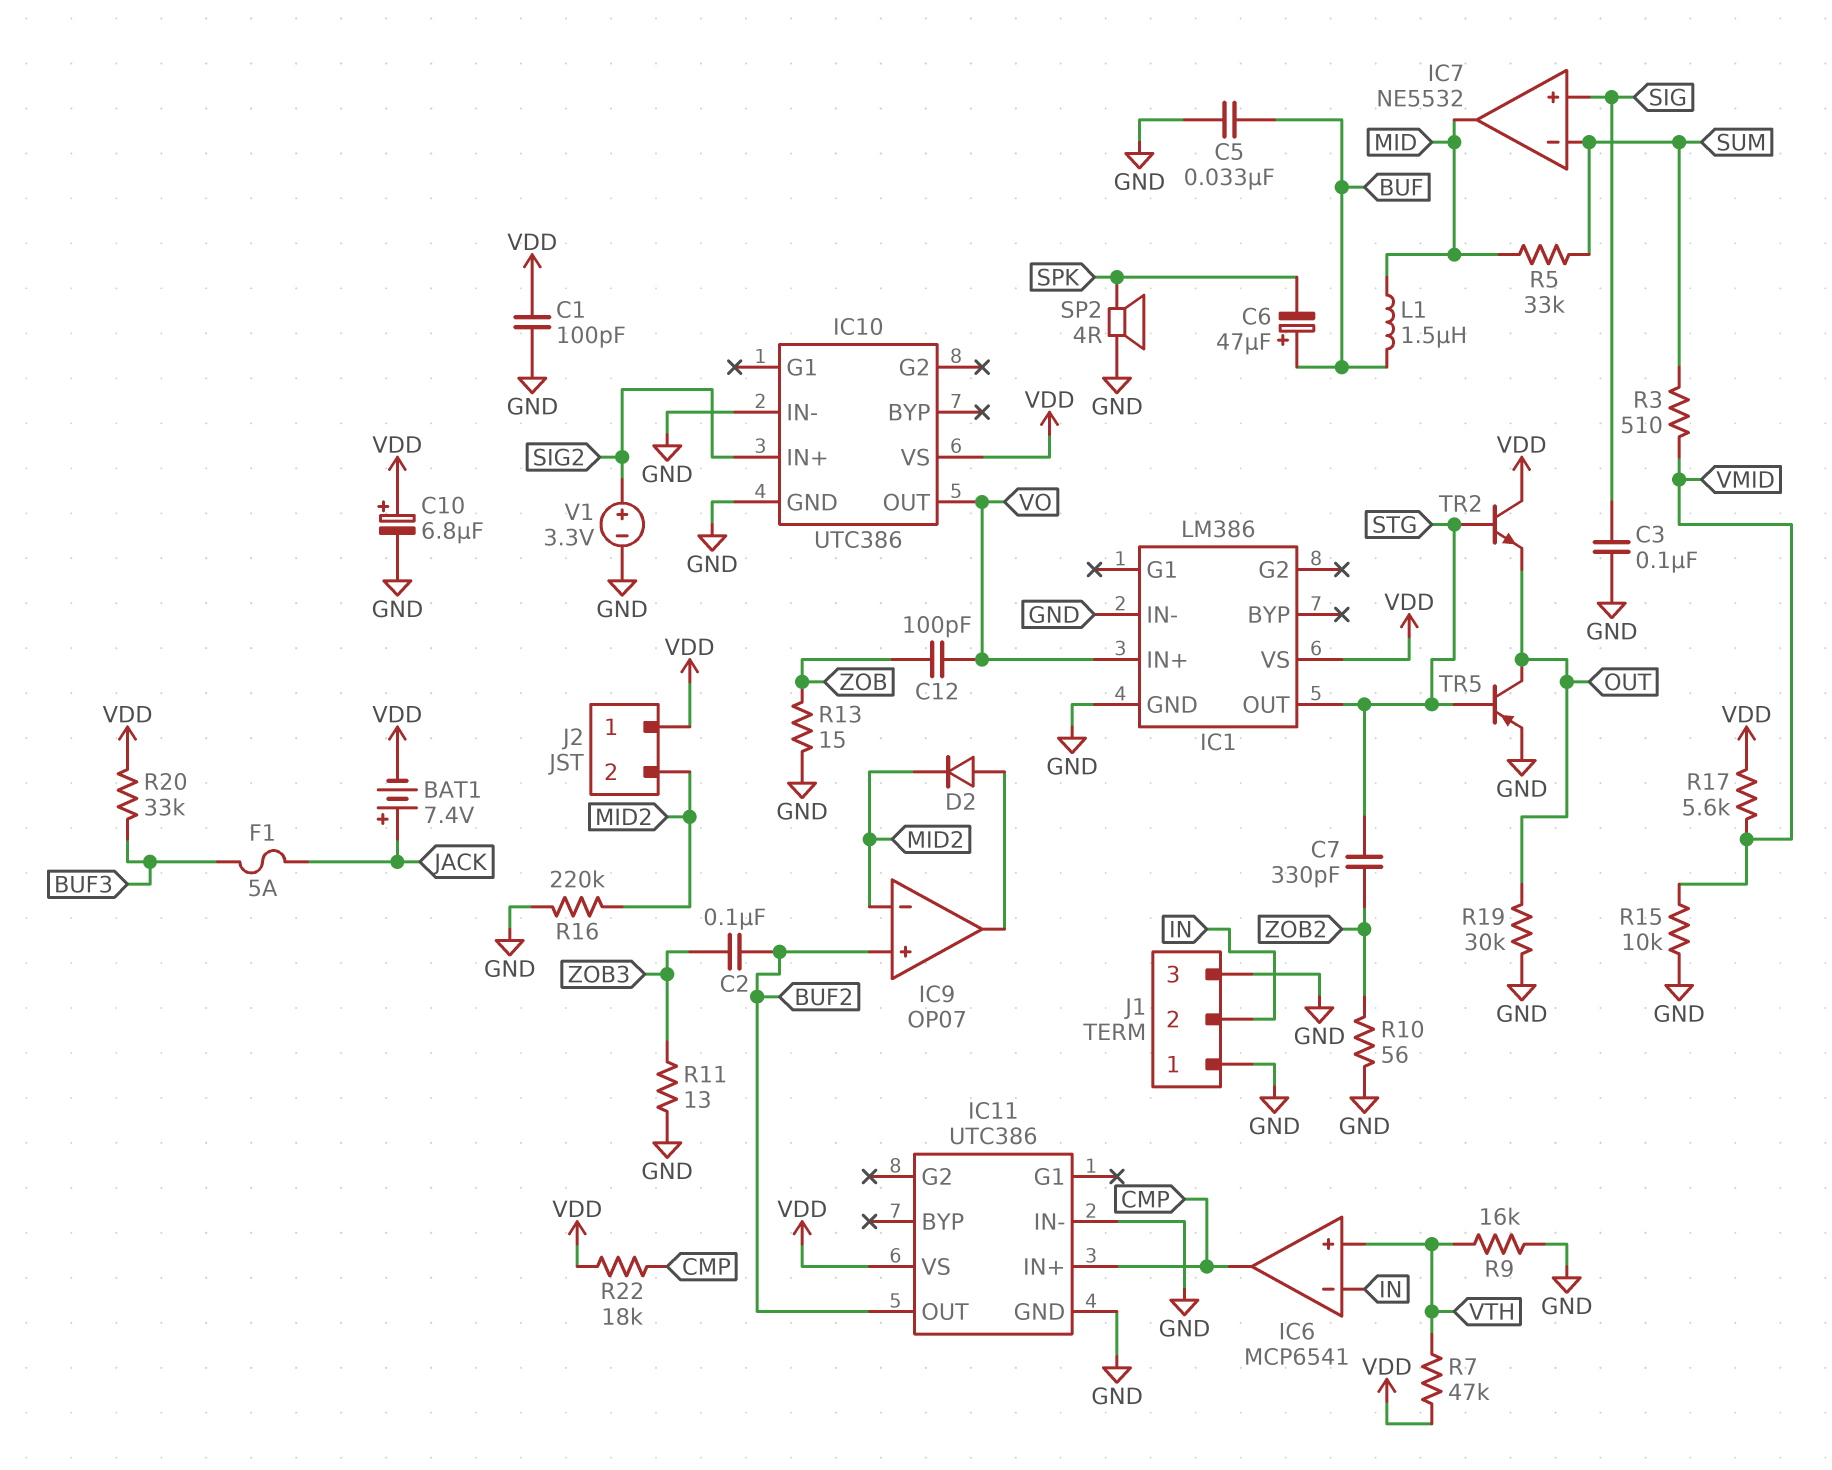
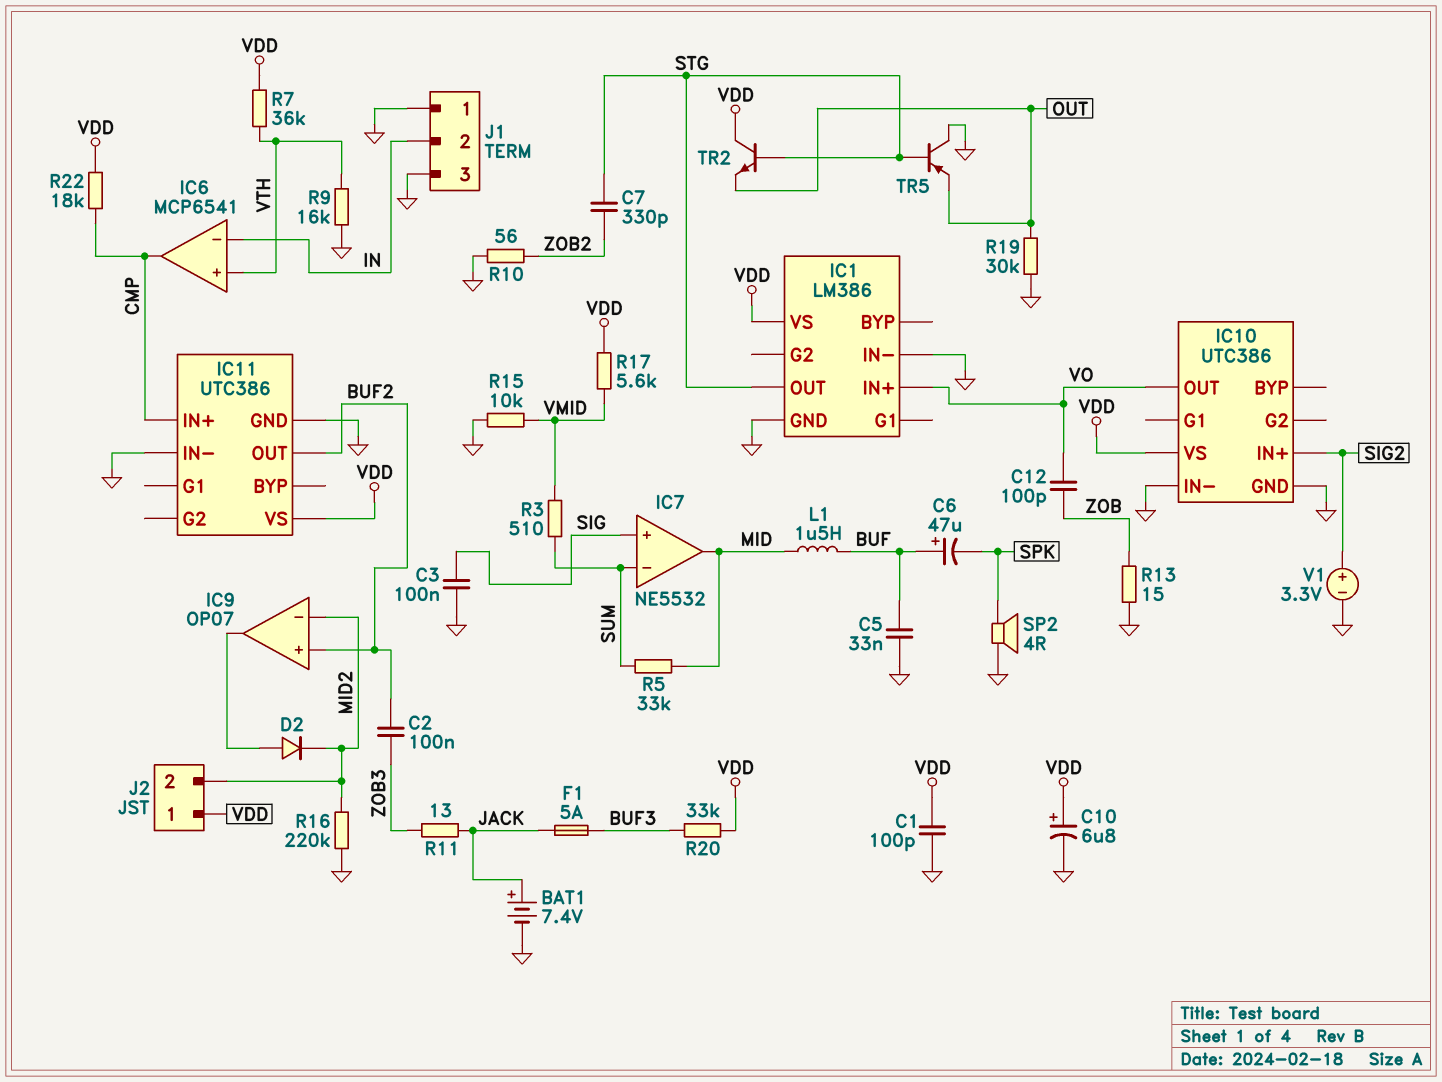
BAT1: 7.4V (plus JACK, minus VDD) -> 7.4V (plus JACK, minus GND)
R7: 47k (VDD, VTH) -> 36k (VDD, VTH)
R11: 13 (GND, ZOB3) -> 13 (JACK, ZOB3)
TR5: PNP (B STG, C OUT, E GND) -> PNP (B STG, C GND, E OUT)

